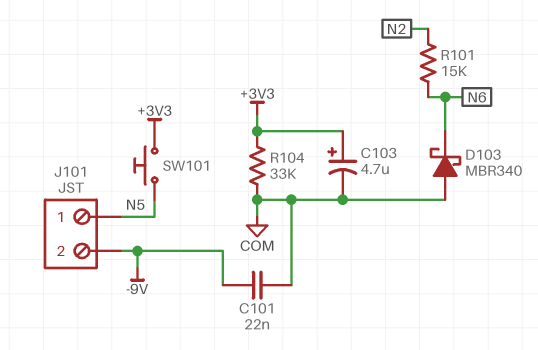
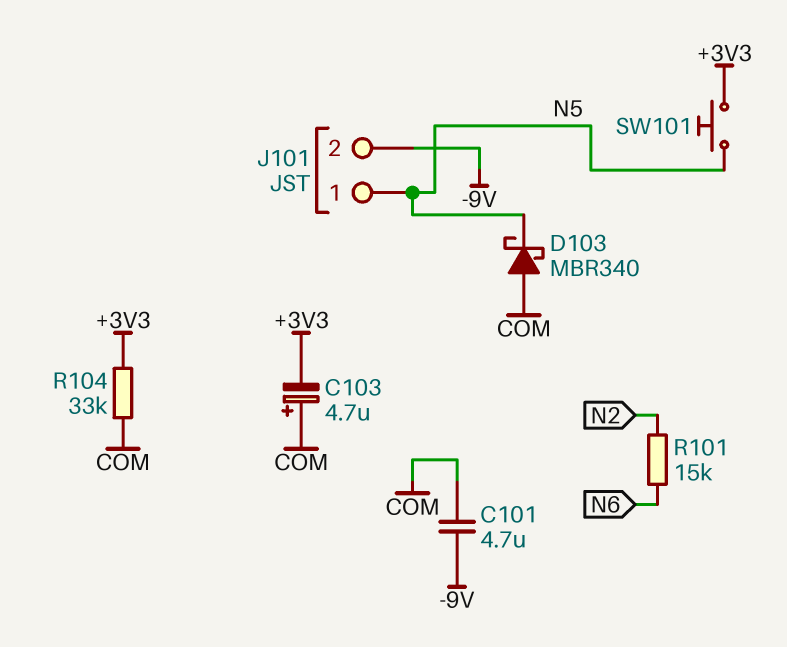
C101: 22nF (-9V, COM) -> 4.7uF (-9V, COM)
C103: 4.7uF (plus +3V3, minus COM) -> 4.7uF (plus COM, minus +3V3)
D103: schottky MBR340 (A COM, K N6) -> schottky MBR340 (A COM, K N5)

